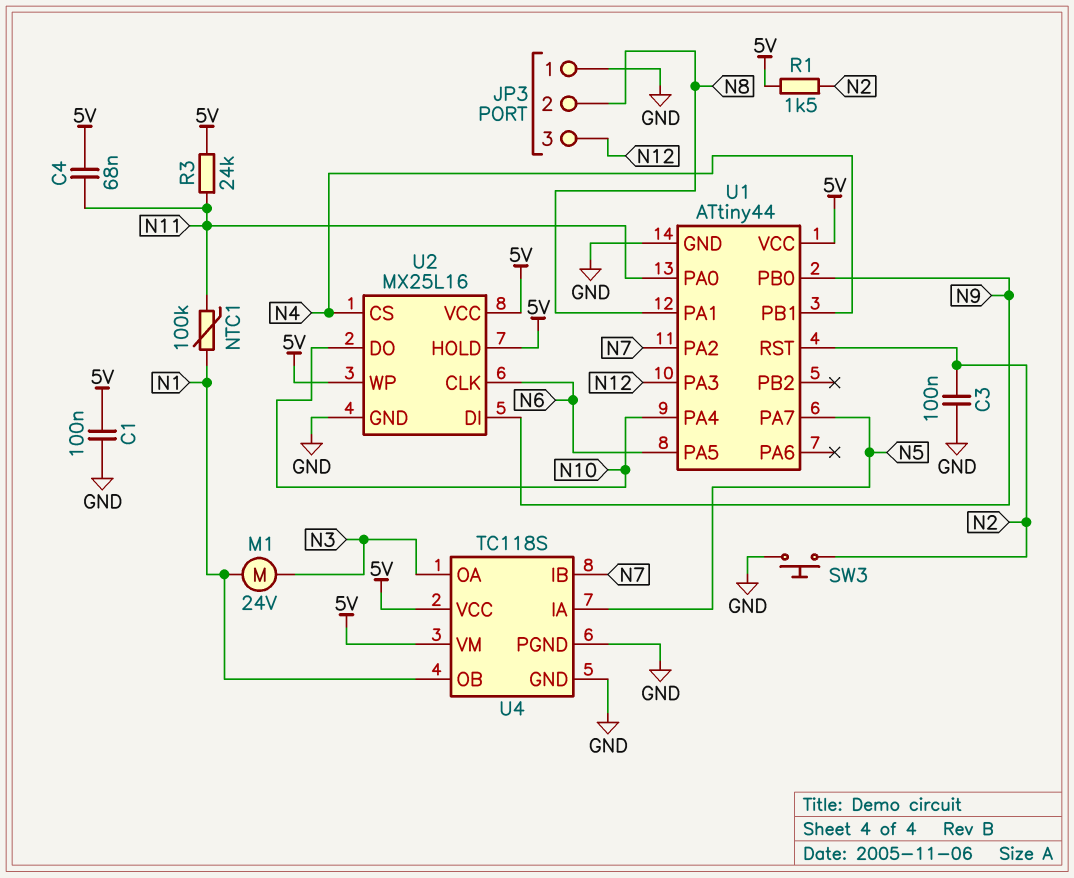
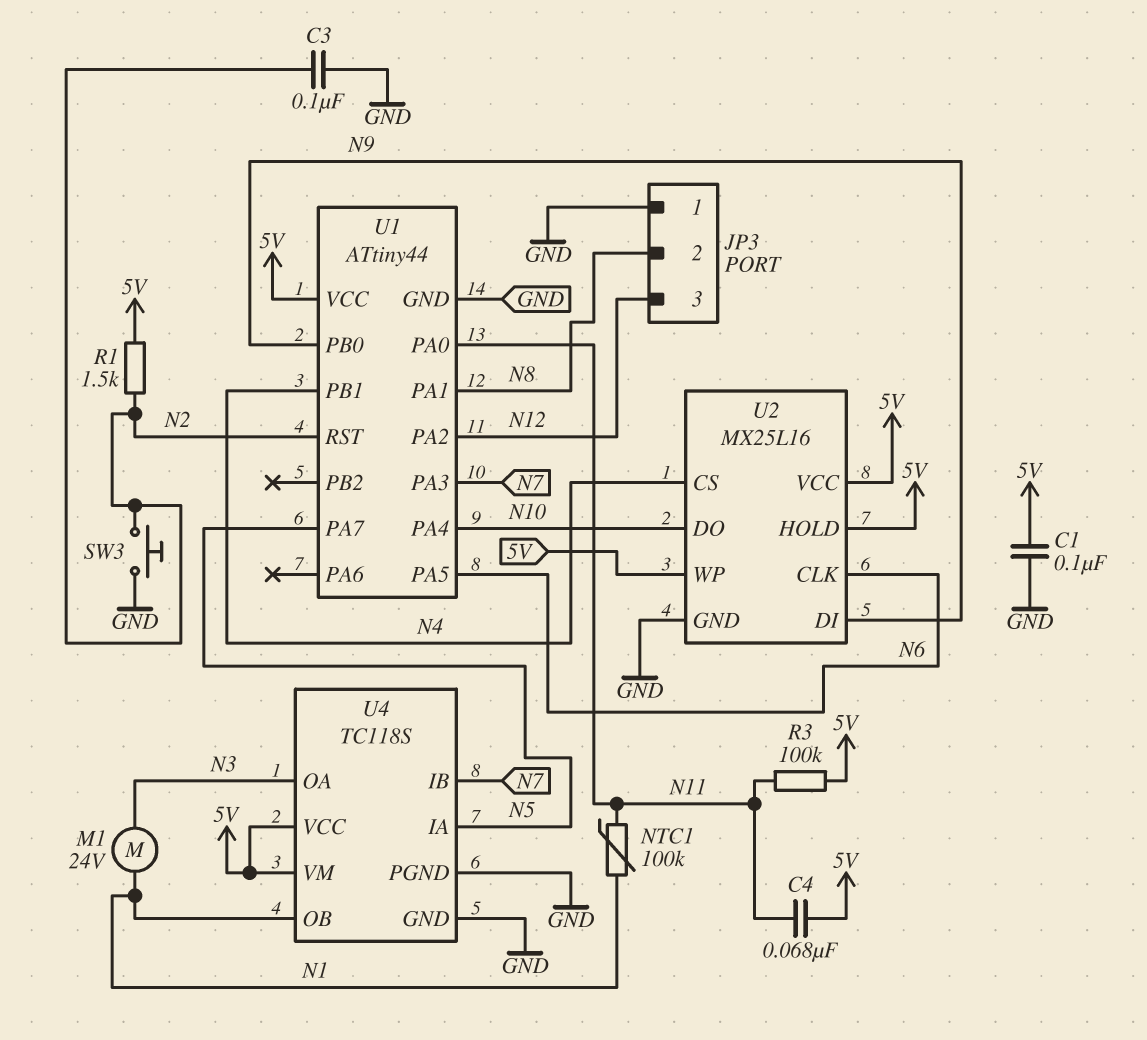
R3: 24k (5V, N11) -> 100k (5V, N11)
U1 pin PA2: N7 -> N12
U1 pin PA3: N12 -> N7

